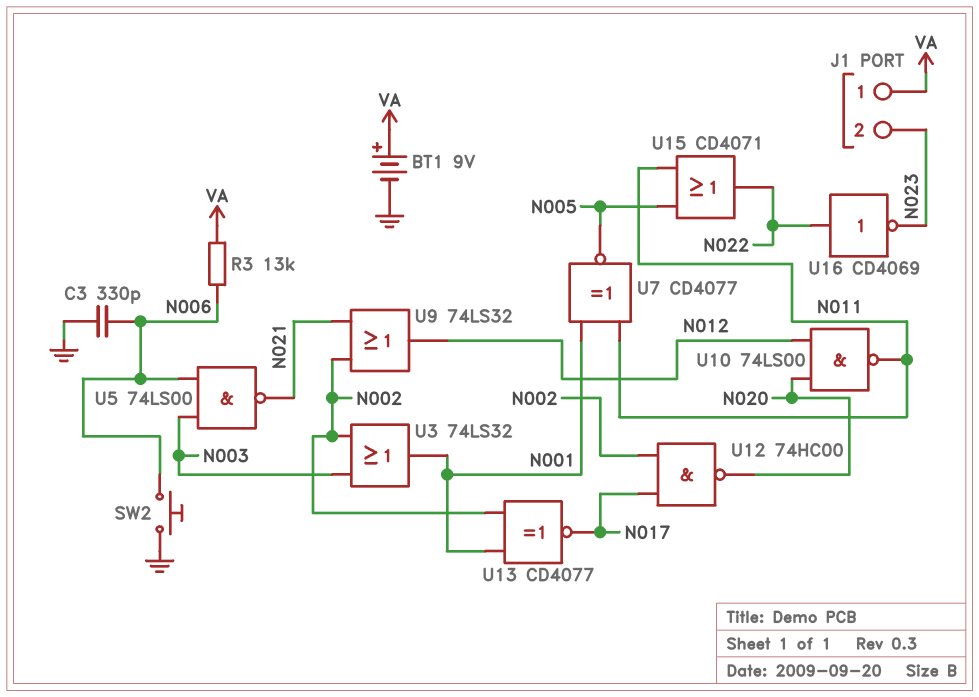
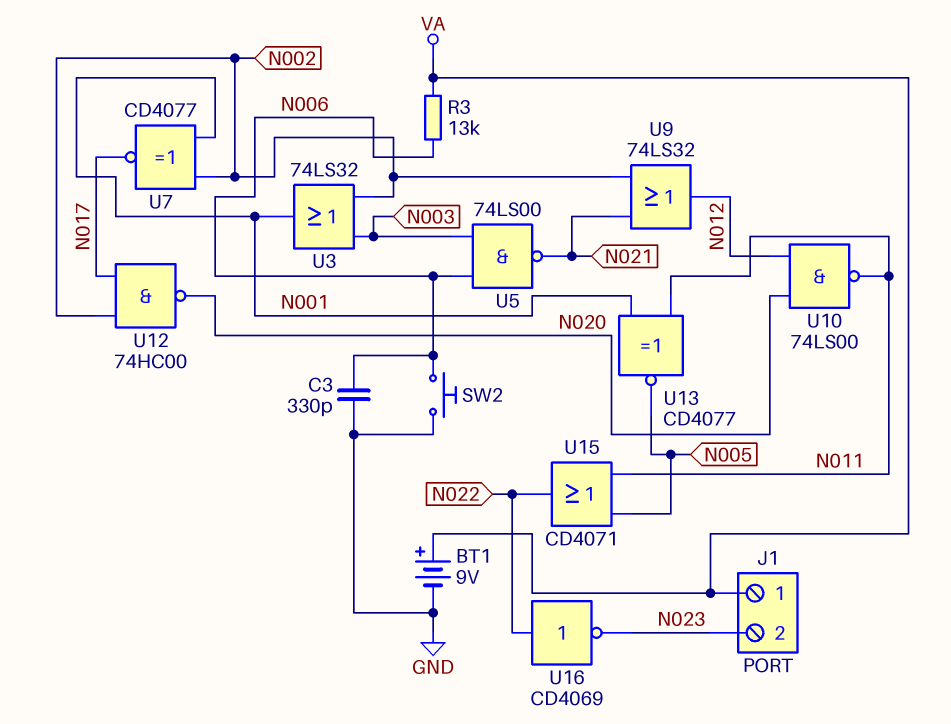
U7: XNOR CD4077 (in N001, in N011, out N005) -> XNOR CD4077 (in N001, in N002, out N017)
U13: XNOR CD4077 (in N001, in N002, out N017) -> XNOR CD4077 (in N001, in N011, out N005)

